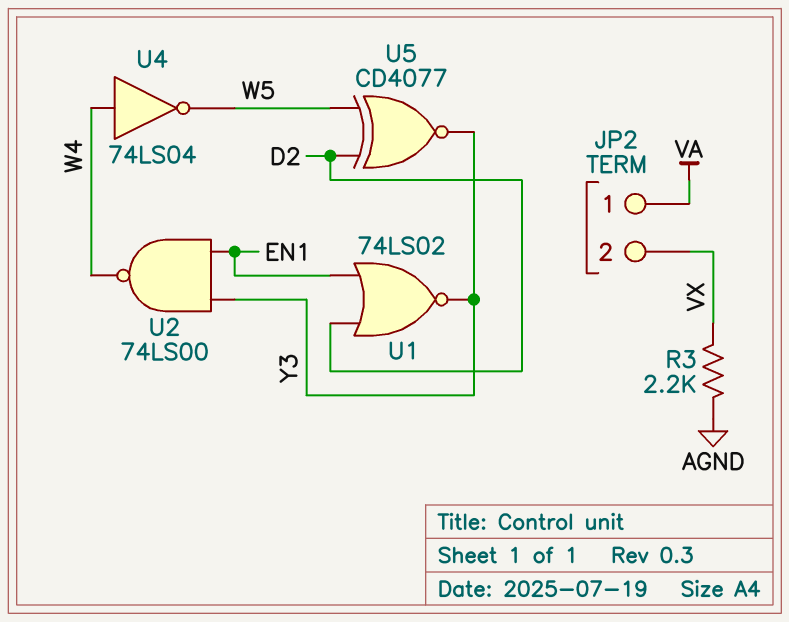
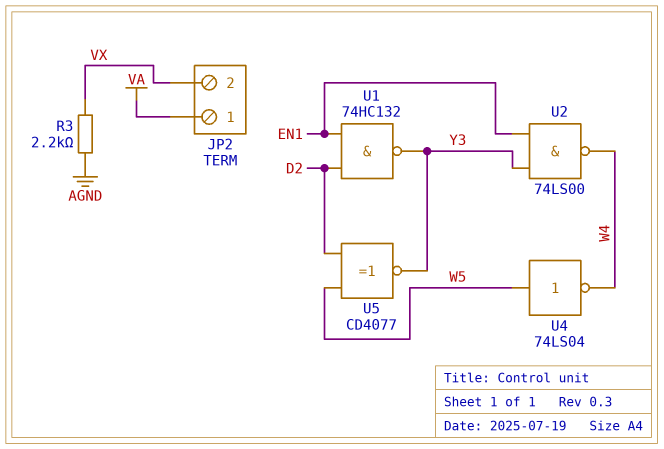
U1: NOR 74LS02 (in D2, in EN1, out Y3) -> NAND 74HC132 (in D2, in EN1, out Y3)
U4: NOT 74LS04 (in W4, out W5) -> NOT 74LS04 (in W5, out W4)

